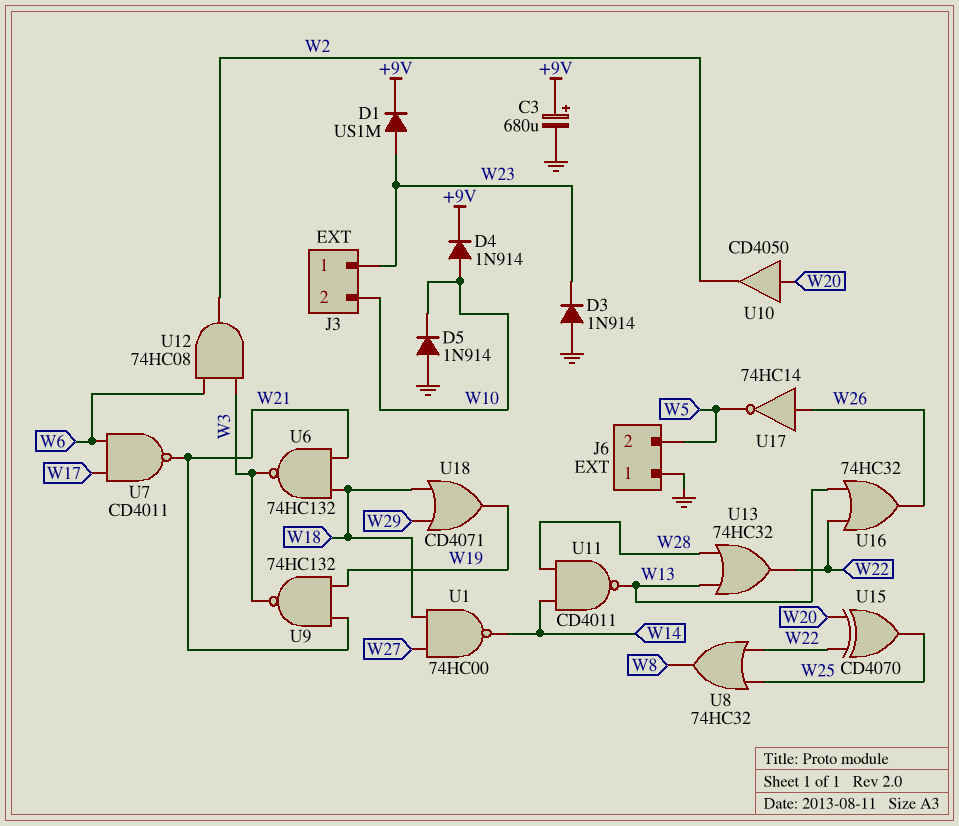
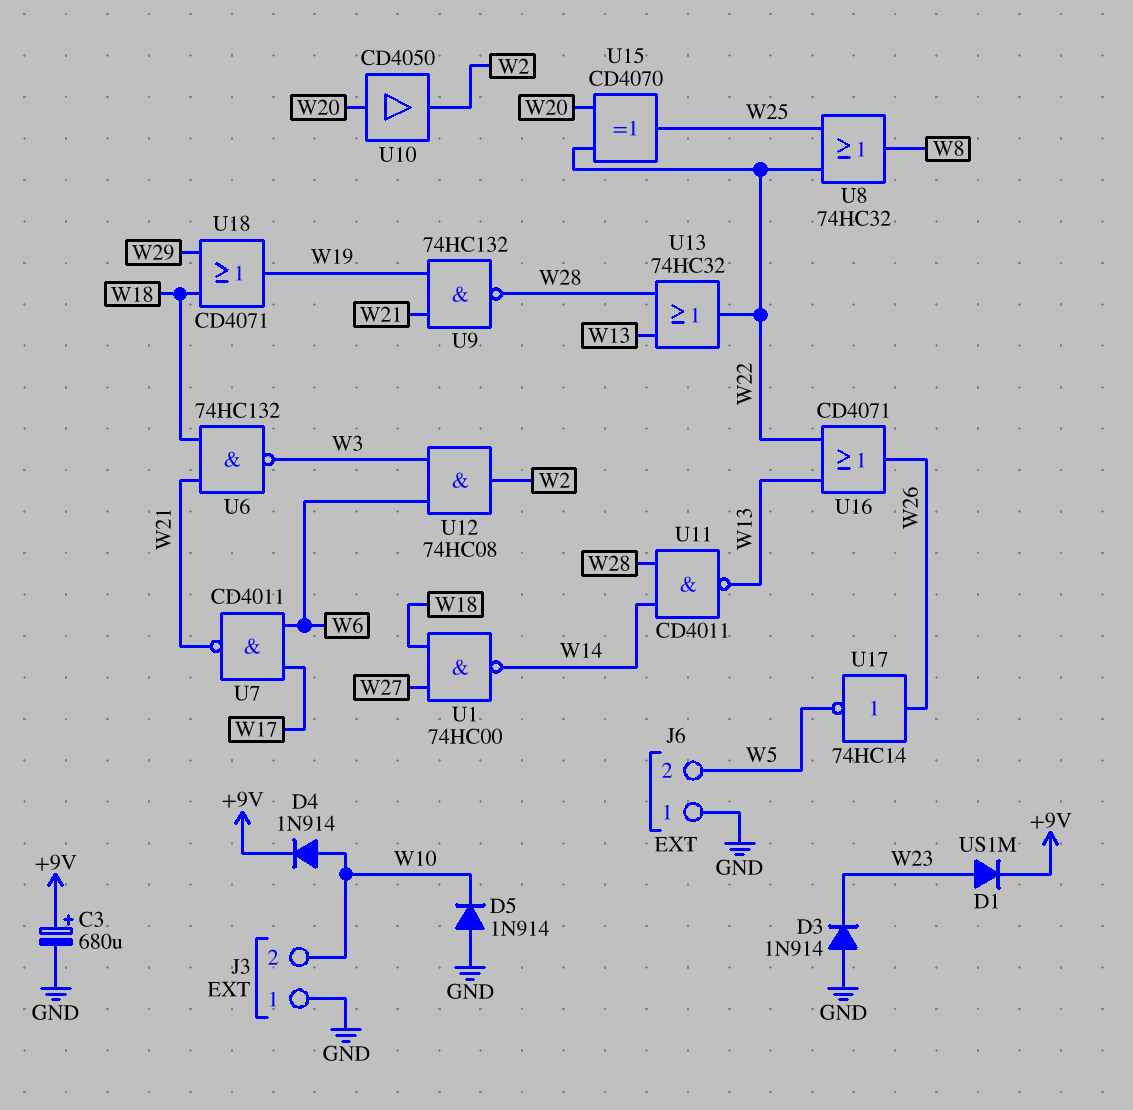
J3 pin 1: W23 -> GND
U9: NAND 74HC132 (in W19, in W21, out W3) -> NAND 74HC132 (in W19, in W21, out W28)
U16: OR 74HC32 (in W13, in W22, out W26) -> OR CD4071 (in W13, in W22, out W26)

